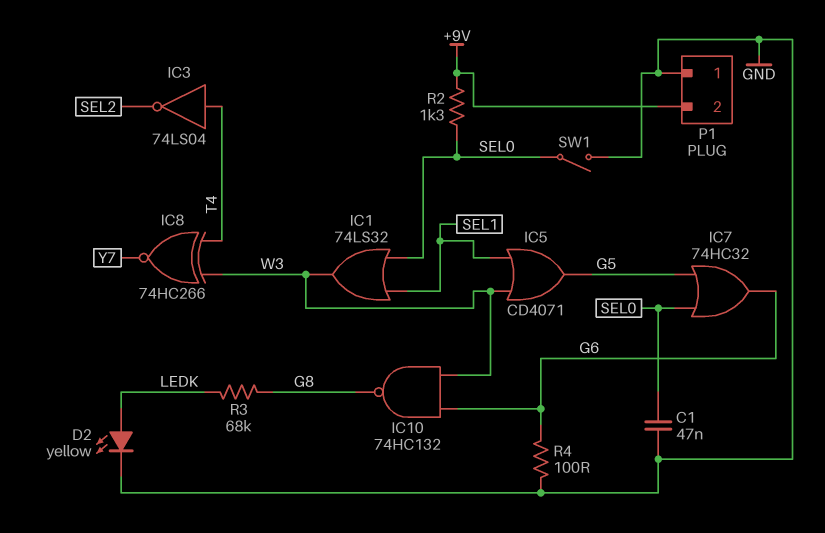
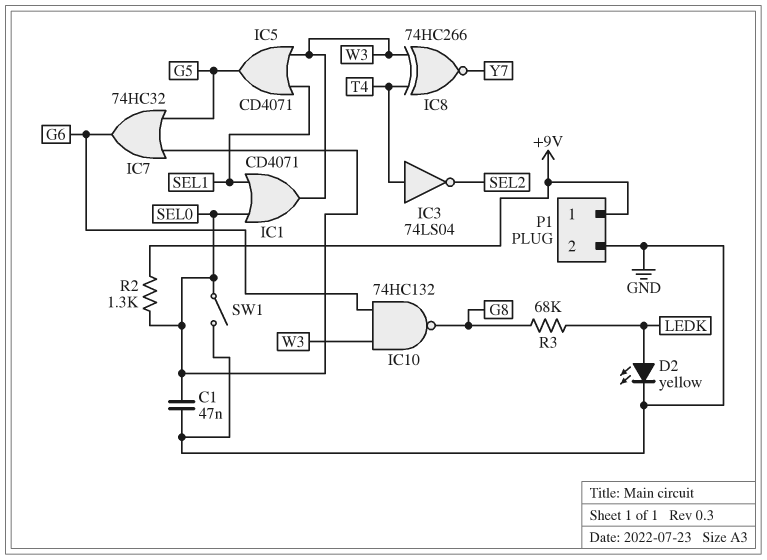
IC1: OR 74LS32 (in SEL0, in SEL1, out W3) -> OR CD4071 (in SEL0, in SEL1, out W3)
P1 pin 1: GND -> +9V
P1 pin 2: +9V -> GND
R4: 100 (G6, GND) -> none

